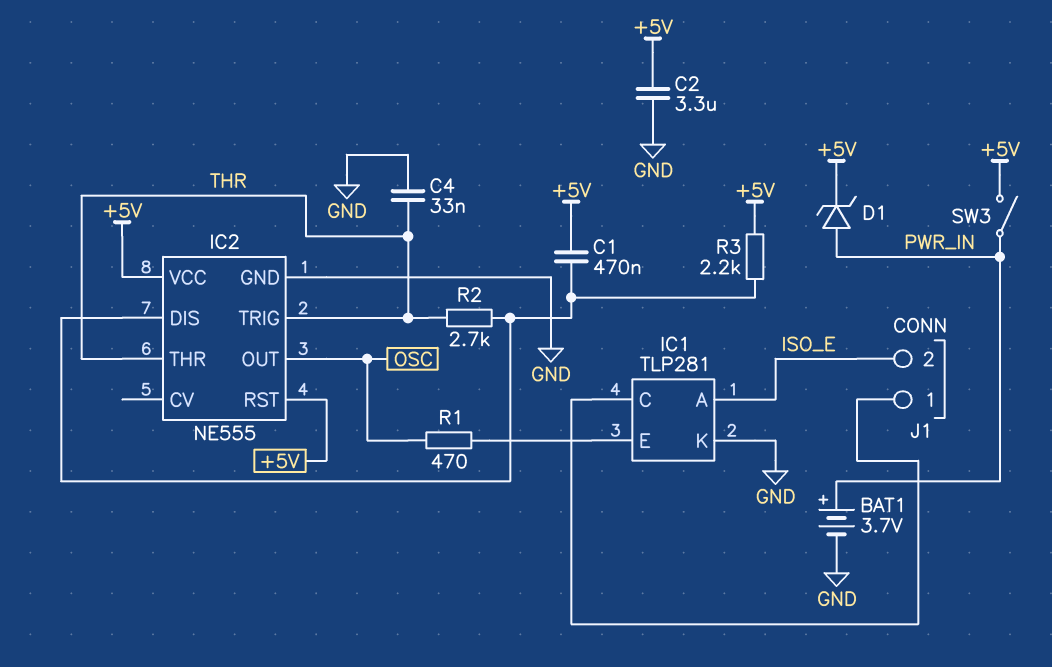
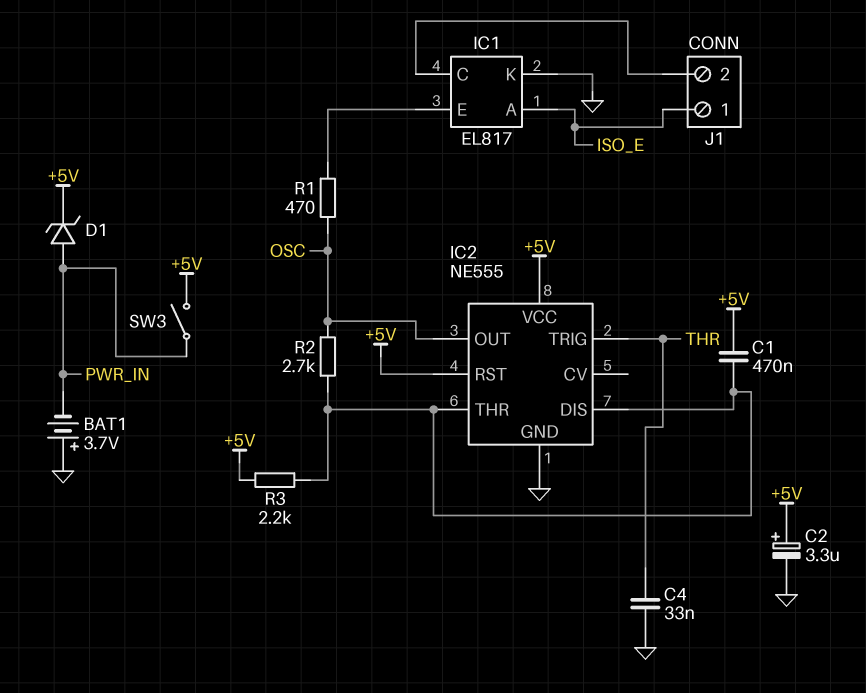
BAT1: 3.7V (plus PWR_IN, minus GND) -> 3.7V (plus GND, minus PWR_IN)
C2: 3.3uF (+5V, GND) -> 3.3uF (plus +5V, minus GND)
IC1: TLP281 -> EL817
IC2 pin THR: THR -> IC2/DIS
J1 pin 1: IC1/C -> ISO_E
J1 pin 2: ISO_E -> IC1/C
R2: 2.7k (IC2/DIS, THR) -> 2.7k (IC2/DIS, OSC)

